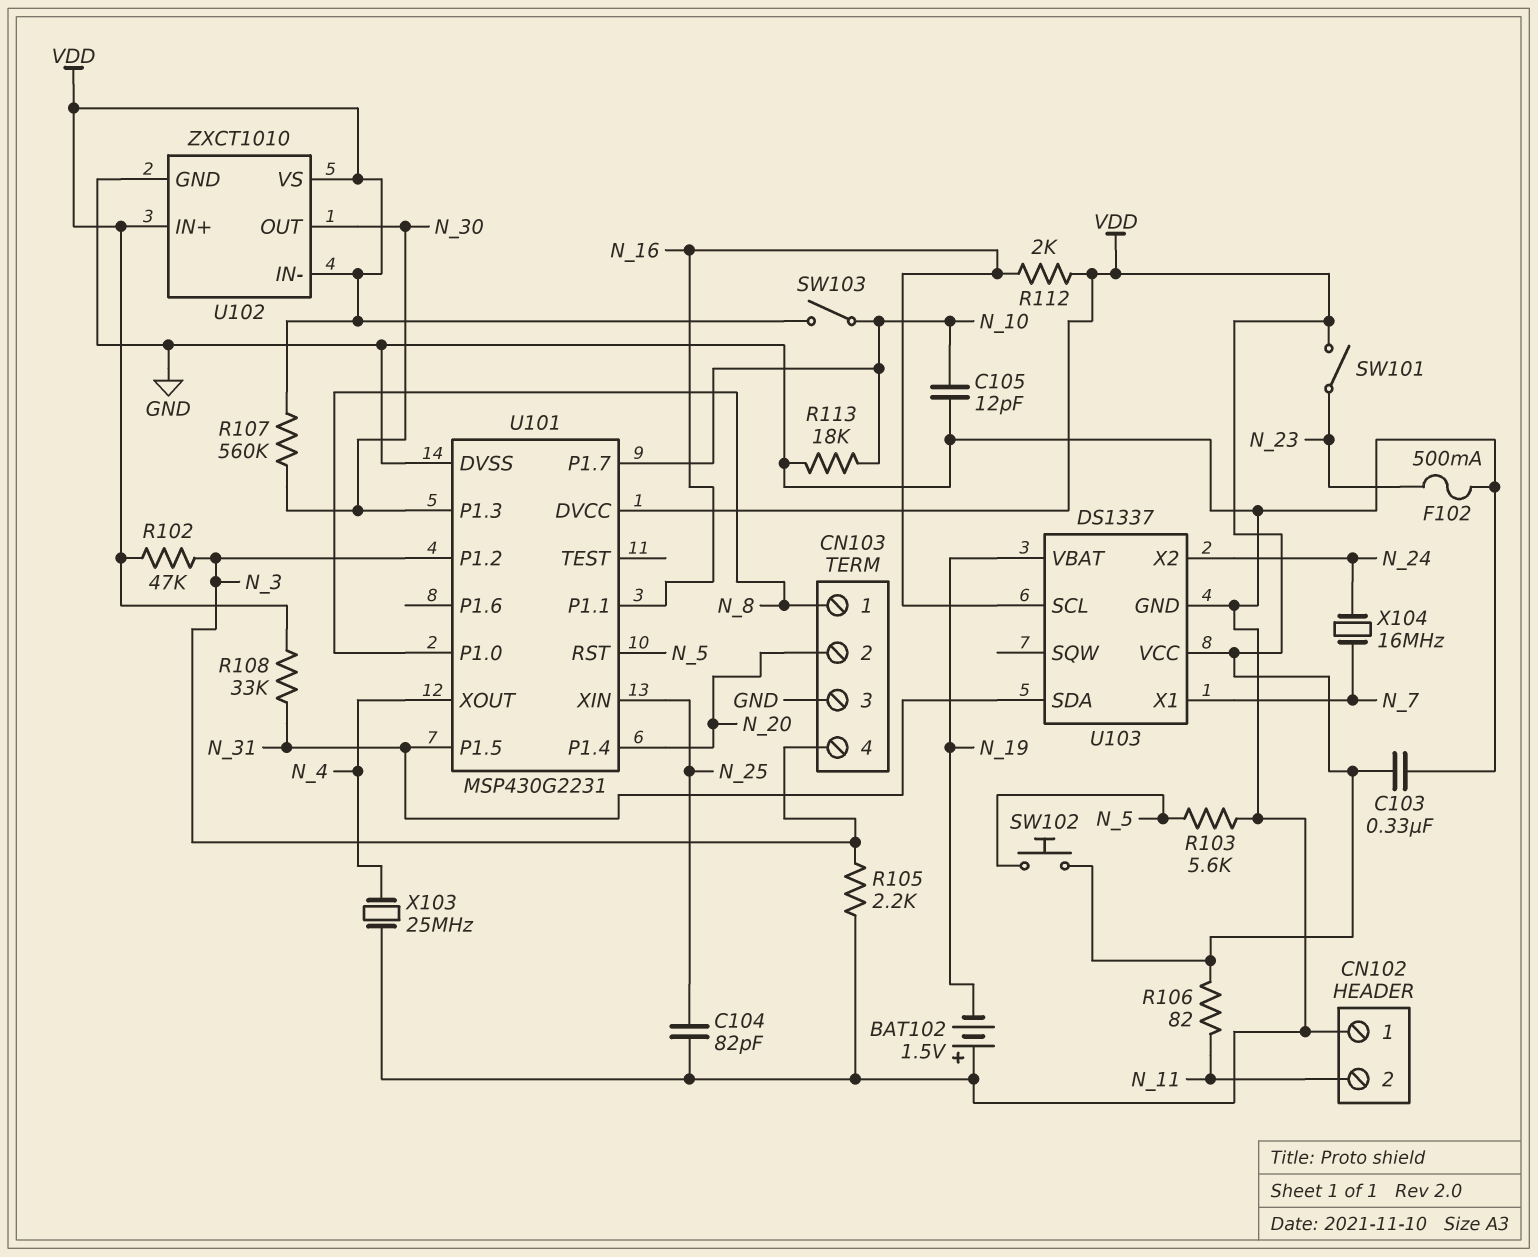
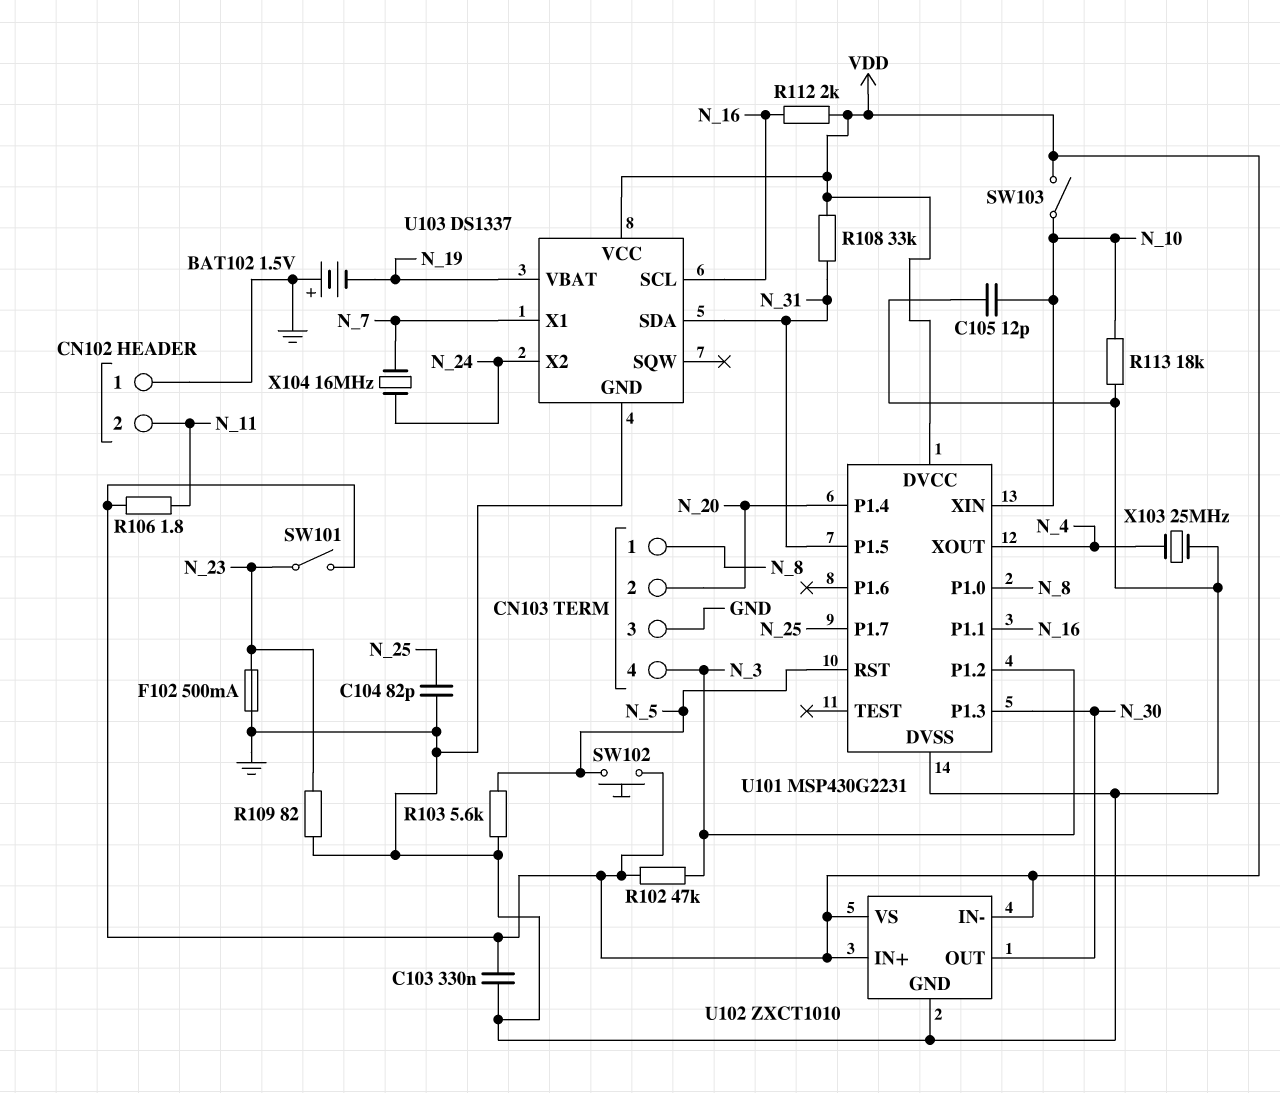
R105: 2.2k (GND, N_3) -> none
R106: 82 (N_11, VDD) -> 1.8 (N_11, VDD)
R107: 560k (N_30, VDD) -> none
R109: none -> 82 (GND, N_23)
U101 pin P1.7: N_10 -> N_25
U101 pin XIN: N_25 -> N_10

